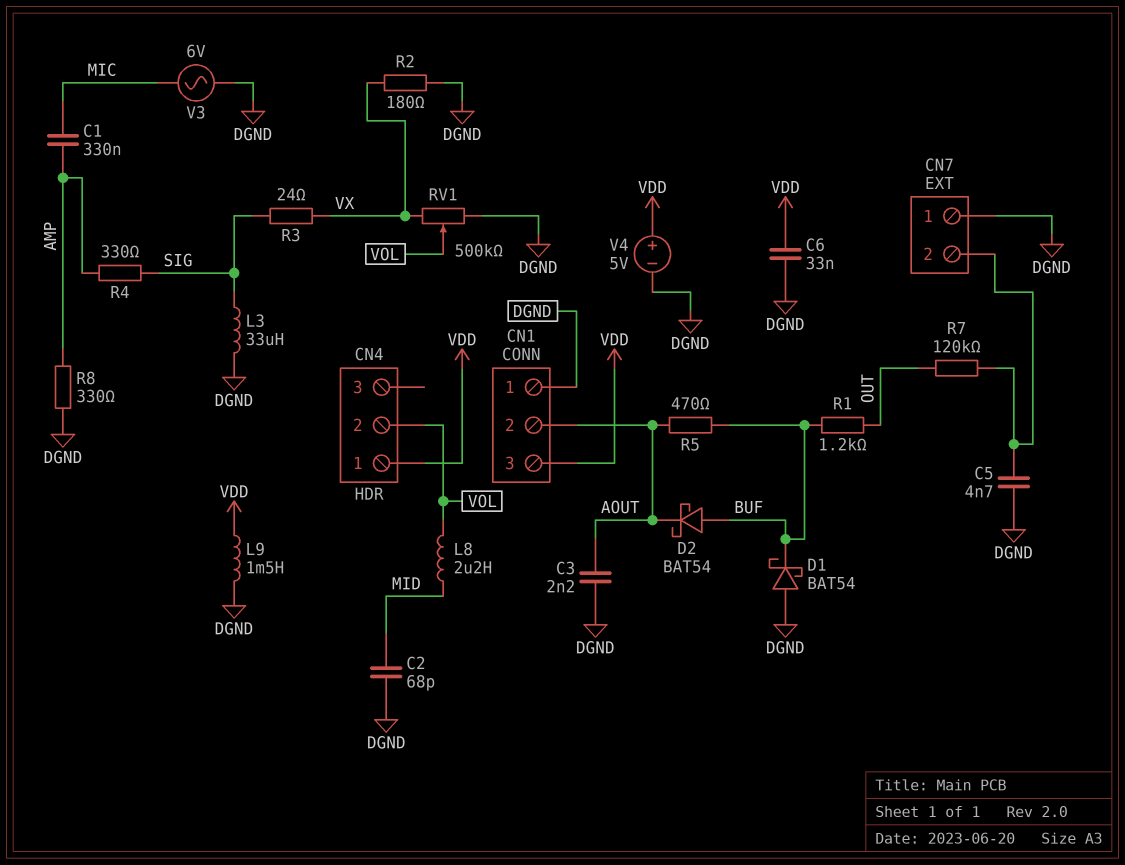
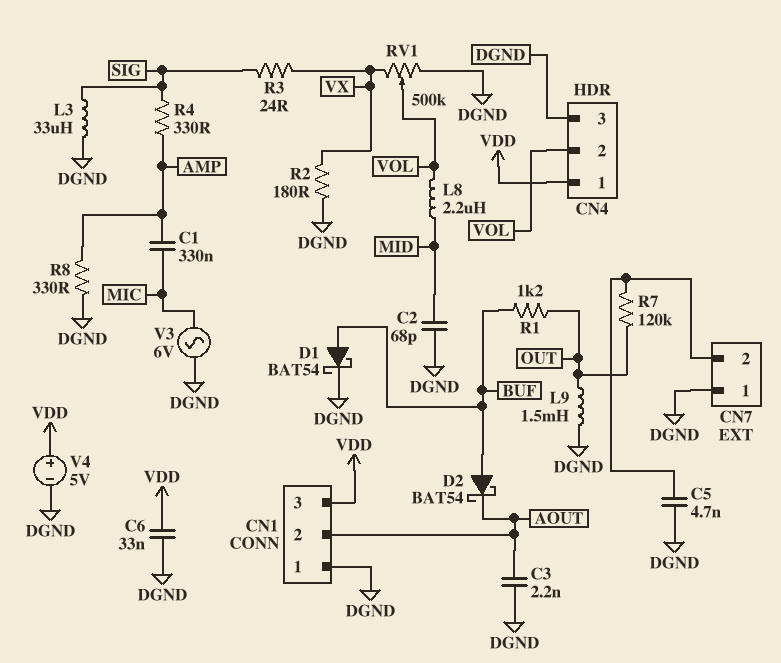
CN4 pin 3: none -> DGND
D1: schottky BAT54 (A DGND, K BUF) -> schottky BAT54 (A BUF, K DGND)
L9: 1.5mH (DGND, VDD) -> 1.5mH (DGND, OUT)
R5: 470 (AOUT, BUF) -> none

